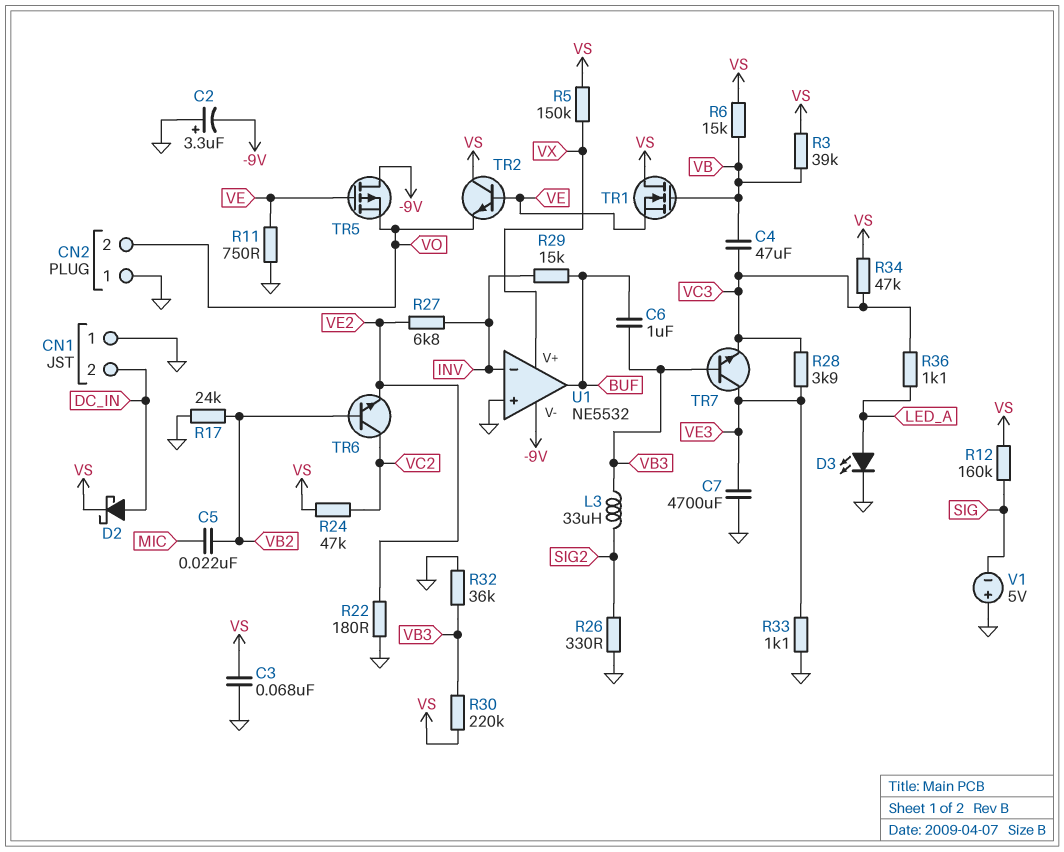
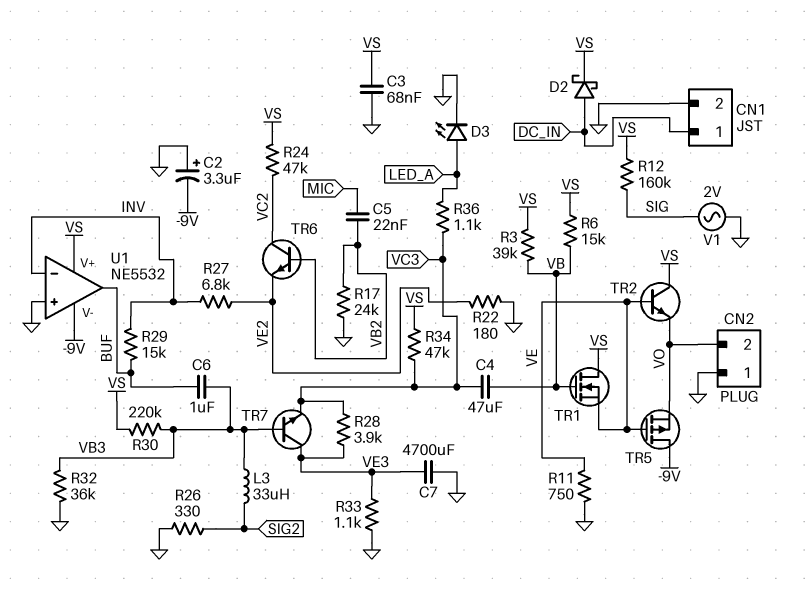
CN1 pin 1: GND -> DC_IN
CN1 pin 2: DC_IN -> GND
R5: 150k (VS, VX) -> none
U1 pin V+: VX -> VS
V1: 5V (plus GND, minus SIG) -> AC 2V (GND, SIG)

